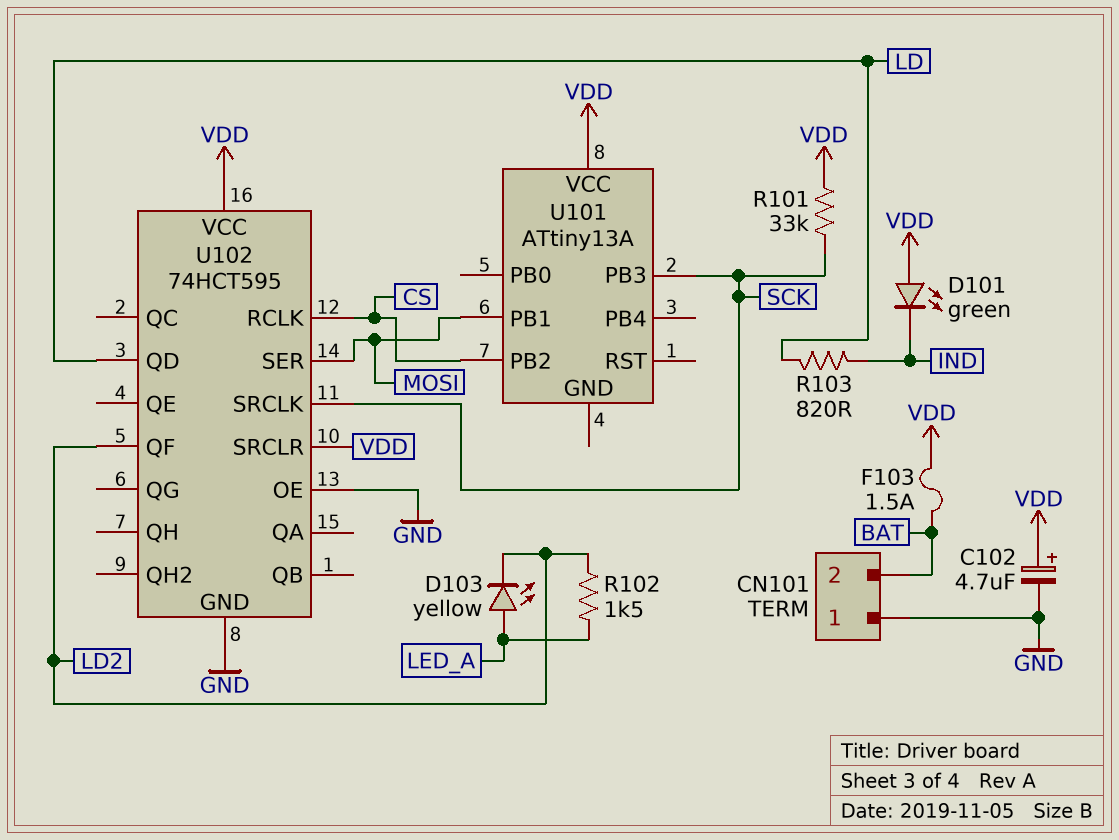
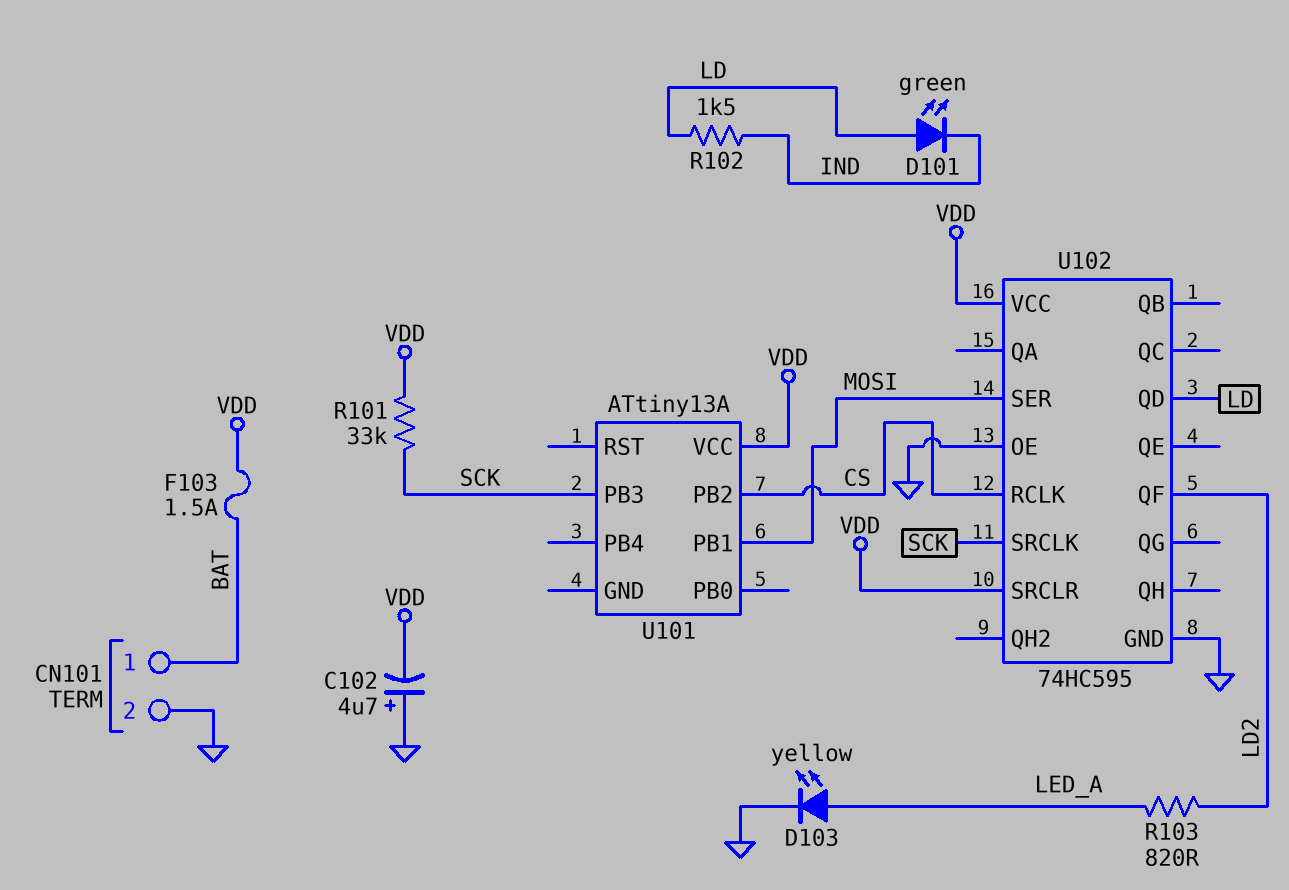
C102: 4.7uF (plus VDD, minus GND) -> 4.7uF (plus GND, minus VDD)
CN101 pin 1: GND -> BAT
CN101 pin 2: BAT -> GND
D101: LED green (A VDD, K IND) -> LED green (A LD, K IND)
D103: LED yellow (A LED_A, K LD2) -> LED yellow (A LED_A, K GND)
R102: 1.5k (LD2, LED_A) -> 1.5k (IND, LD)
R103: 820 (IND, LD) -> 820 (LD2, LED_A)
U102: 74HCT595 -> 74HC595

